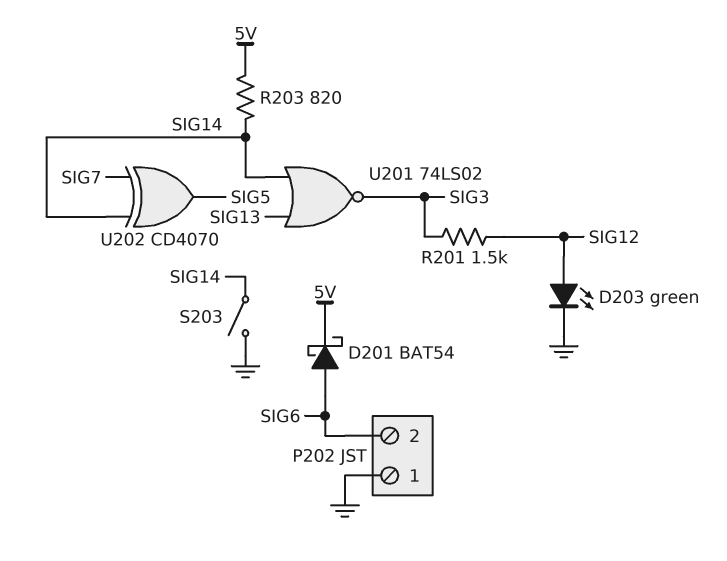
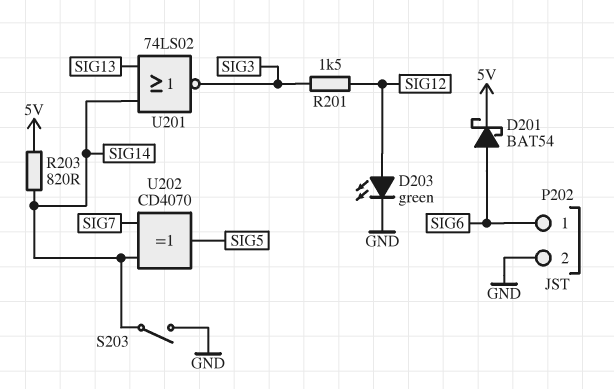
P202 pin 1: GND -> SIG6
P202 pin 2: SIG6 -> GND

